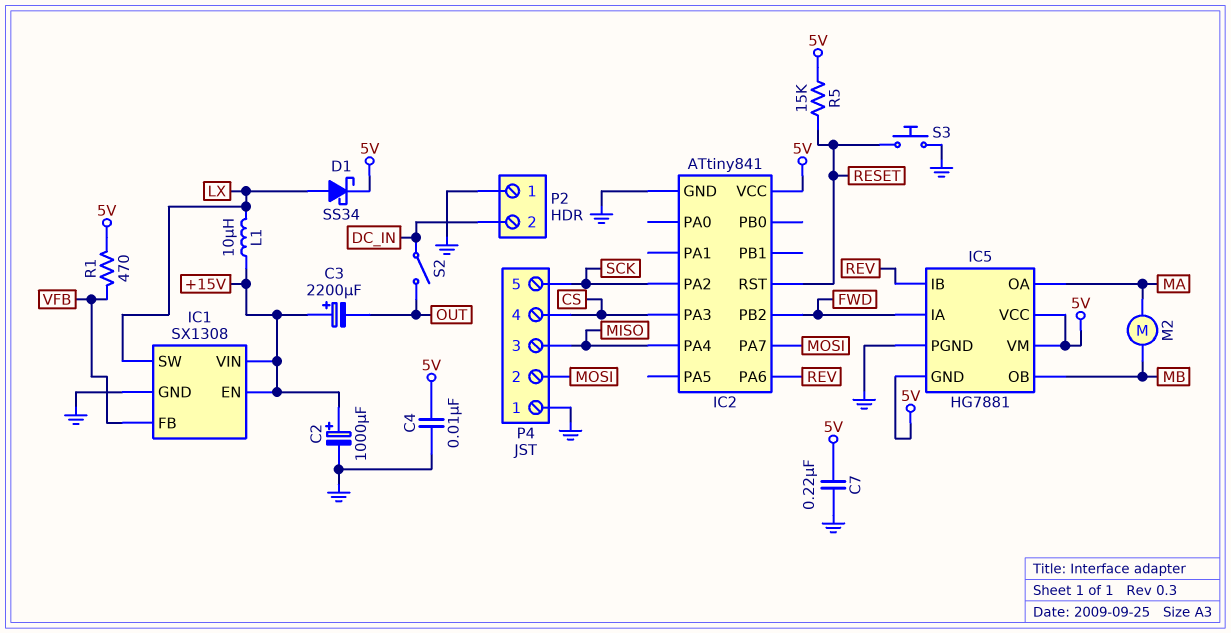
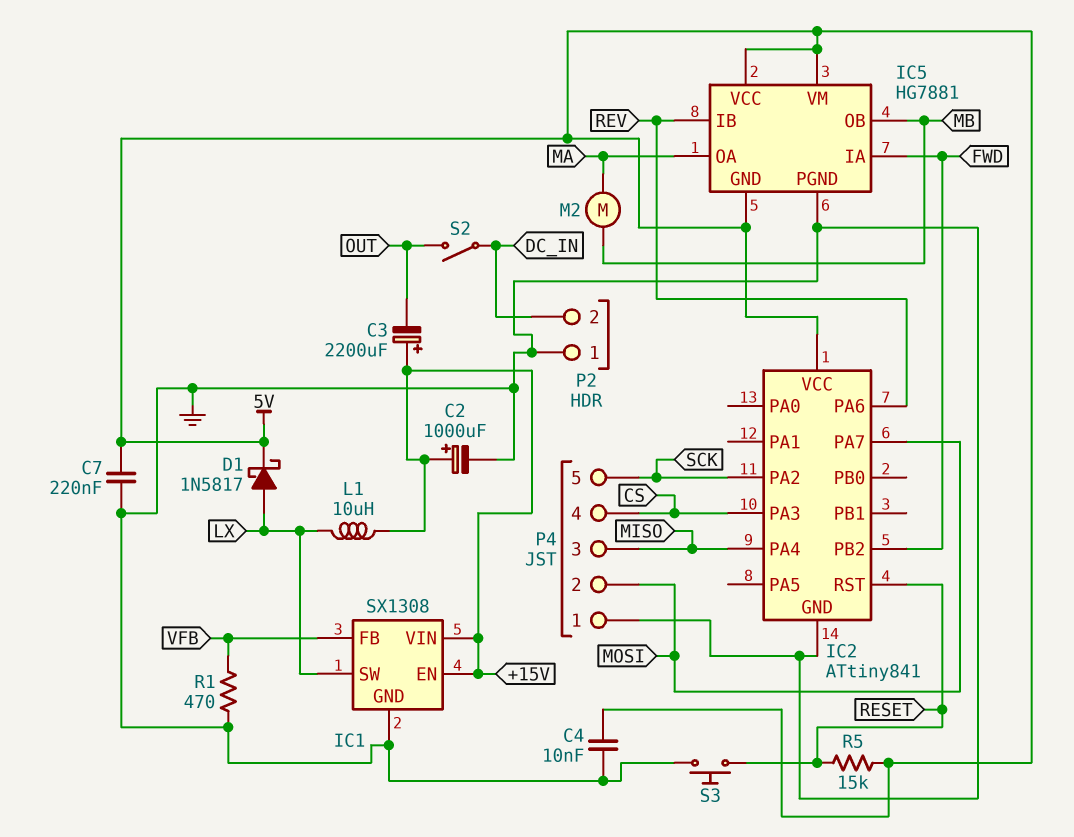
D1: schottky SS34 (A LX, K 5V) -> schottky 1N5817 (A LX, K 5V)
R1: 470 (5V, VFB) -> 470 (GND, VFB)

